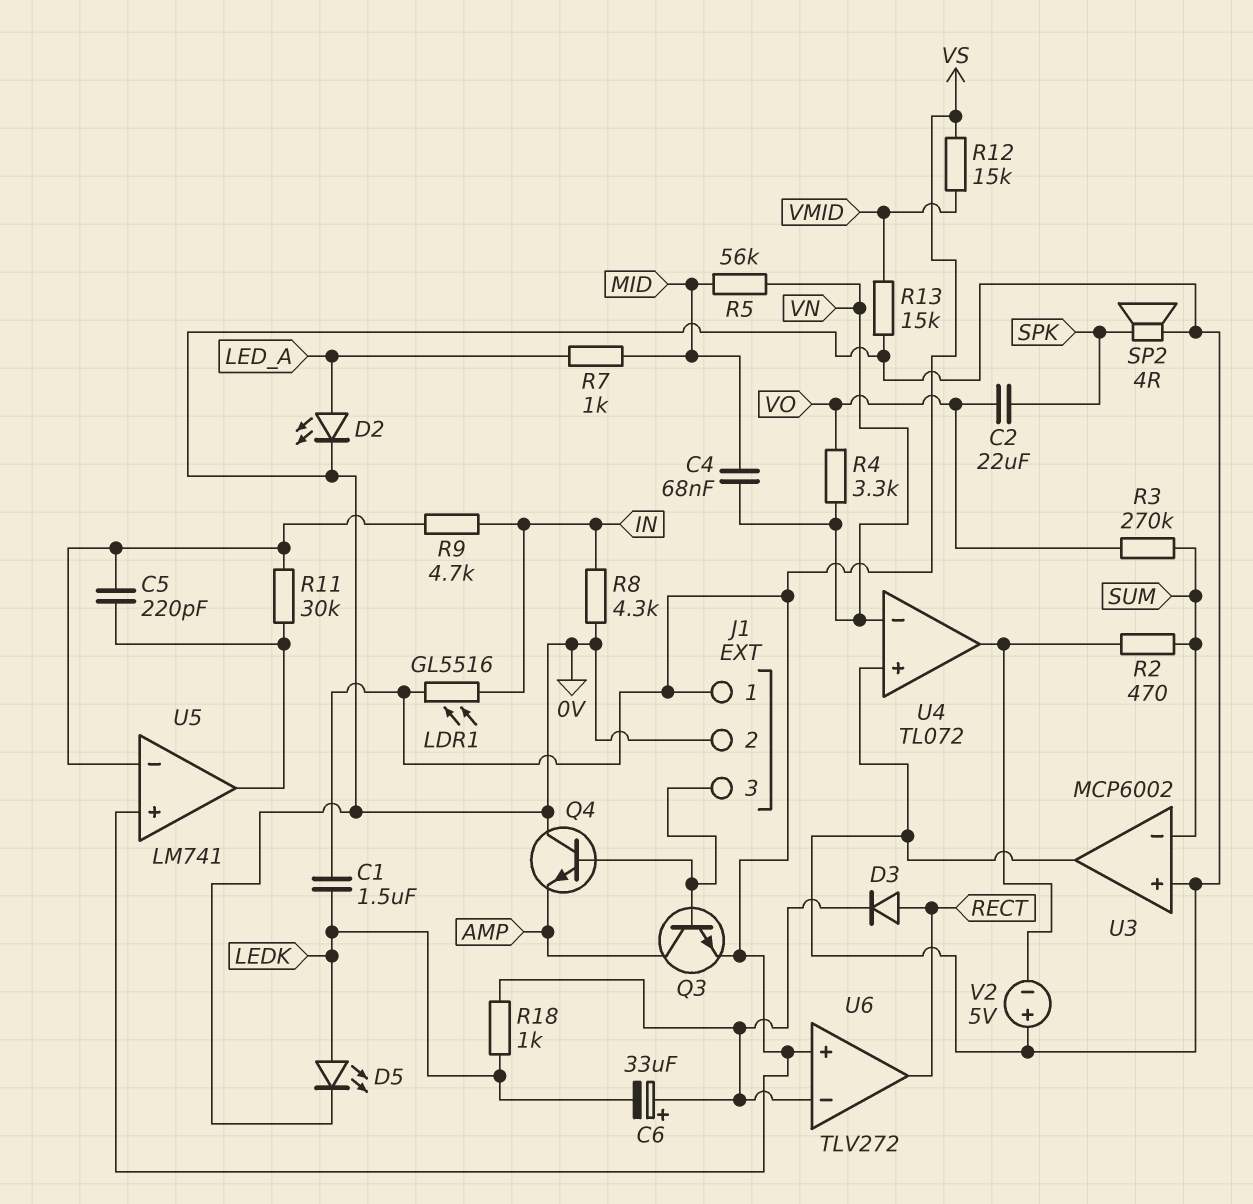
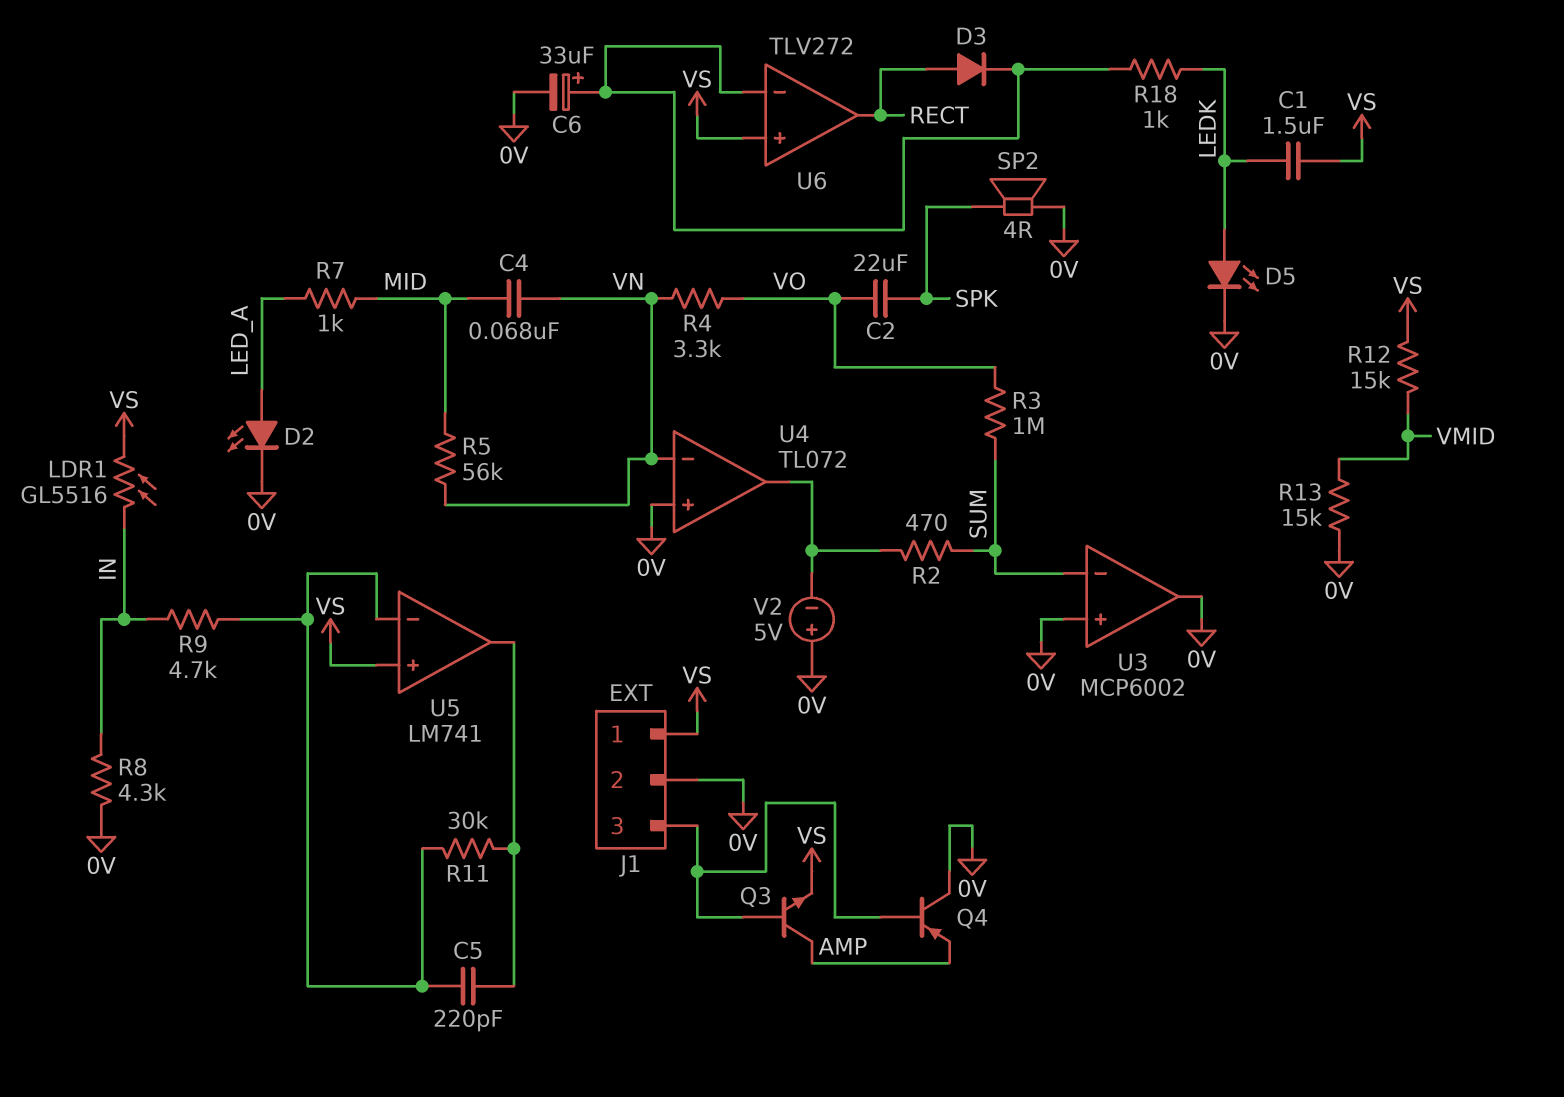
C6: 33uF (plus U6/in-, minus LEDK) -> 33uF (plus U6/in-, minus 0V)
Q4: NPN (B J1/3, C 0V, E AMP) -> PNP (B J1/3, C 0V, E AMP)
R3: 270k (SUM, VO) -> 1M (SUM, VO)

